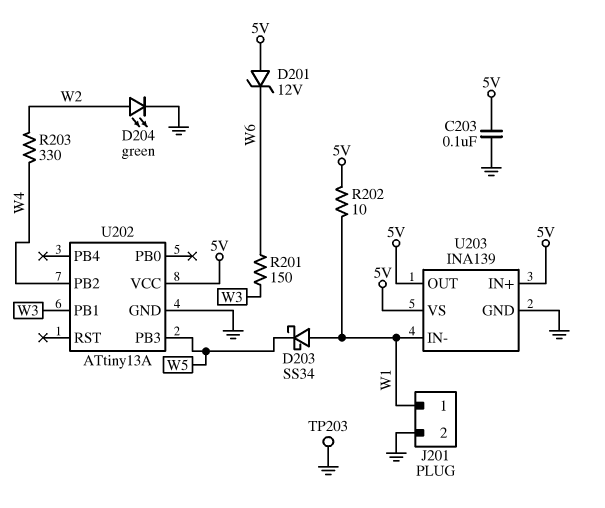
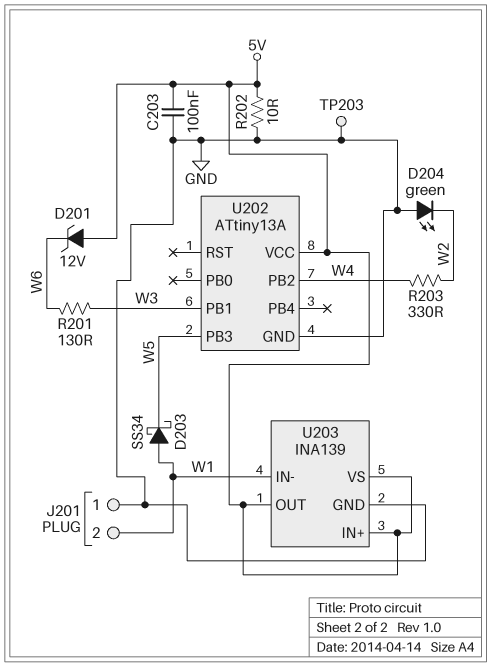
D204: LED green (A W2, K GND) -> LED green (A GND, K W2)
J201 pin 1: W1 -> GND
J201 pin 2: GND -> W1
R201: 150 (W3, W6) -> 130 (W3, W6)
R202: 10 (5V, W1) -> 10 (5V, GND)

